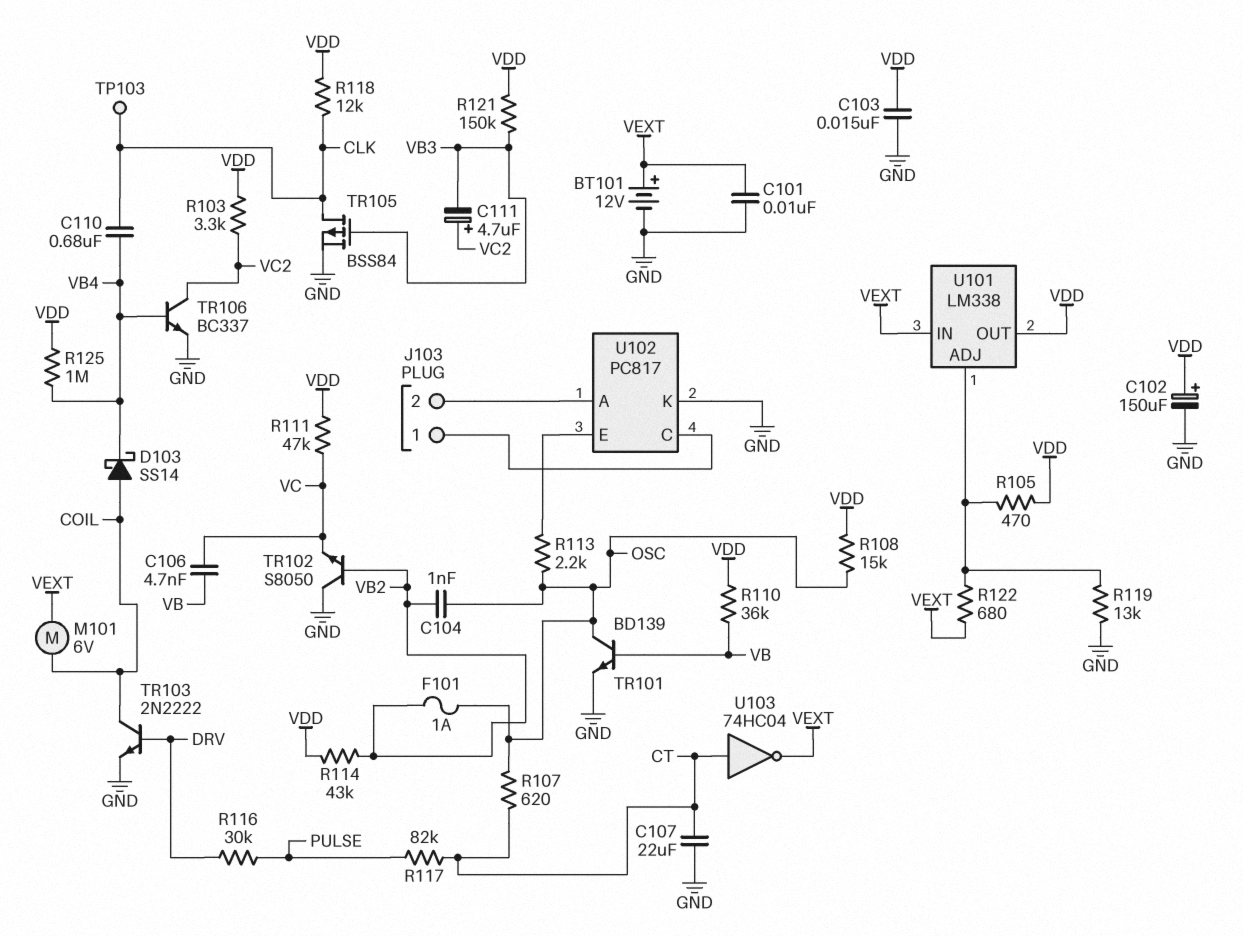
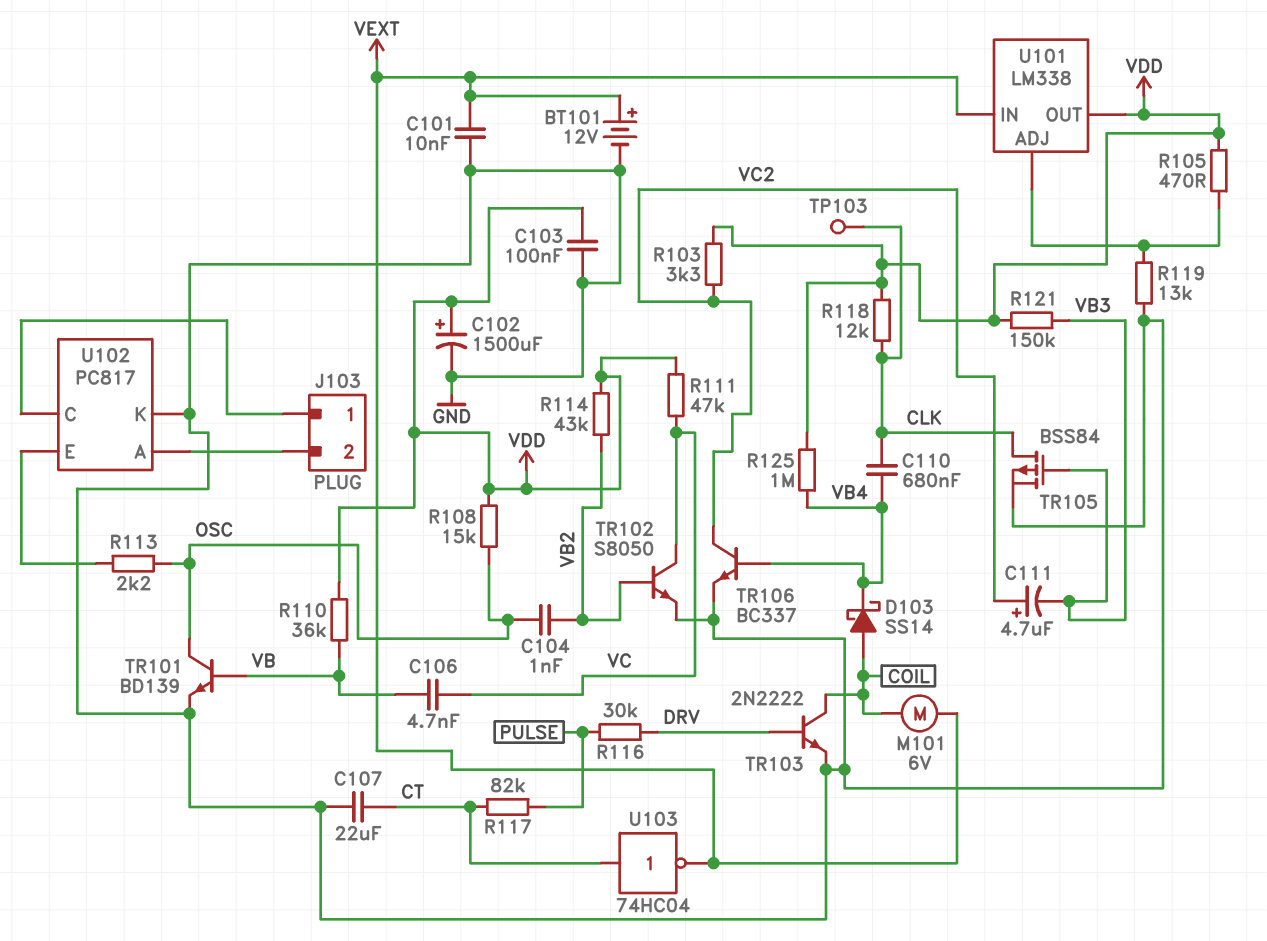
C102: 150uF (plus VDD, minus GND) -> 1500uF (plus VDD, minus GND)
C103: 15nF (GND, VDD) -> 100nF (GND, VDD)
F101: 1A (OSC, VB2) -> none
R107: 620 (CT, OSC) -> none
R122: 680 (U101/ADJ, VEXT) -> none
TR102: NPN S8050 (B VB2, C GND, E VC) -> NPN S8050 (B VB2, C VC, E GND)

